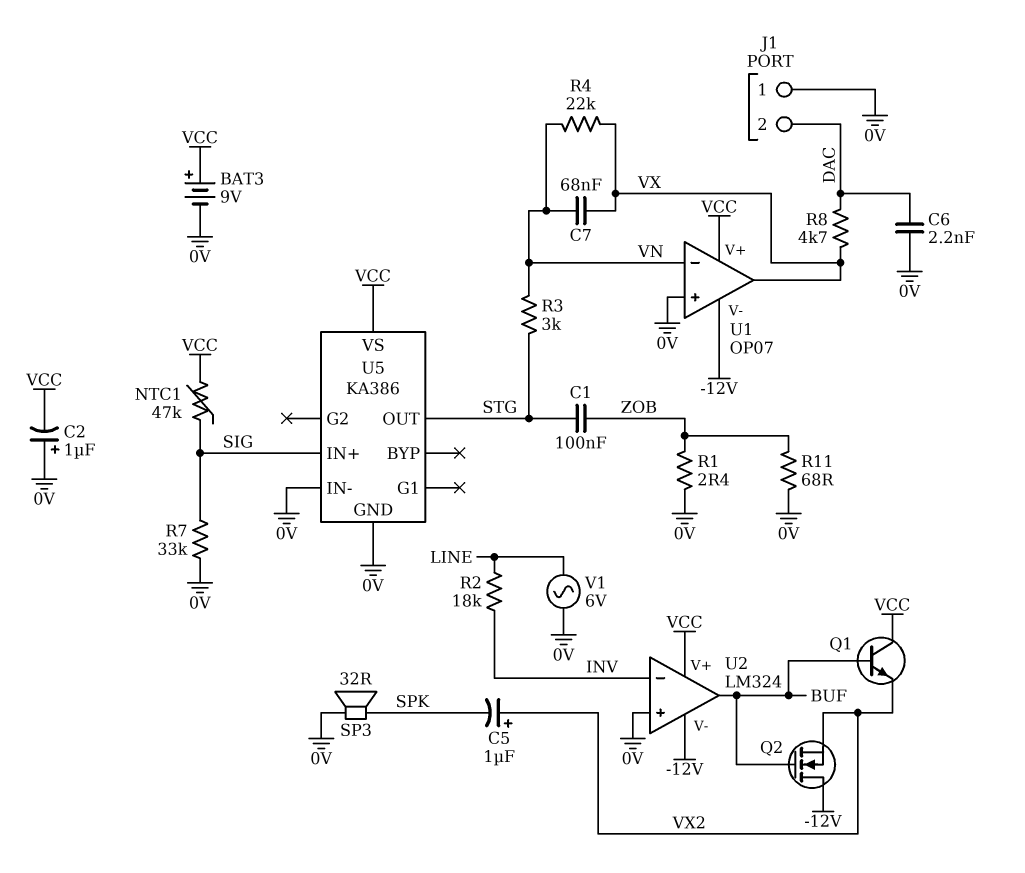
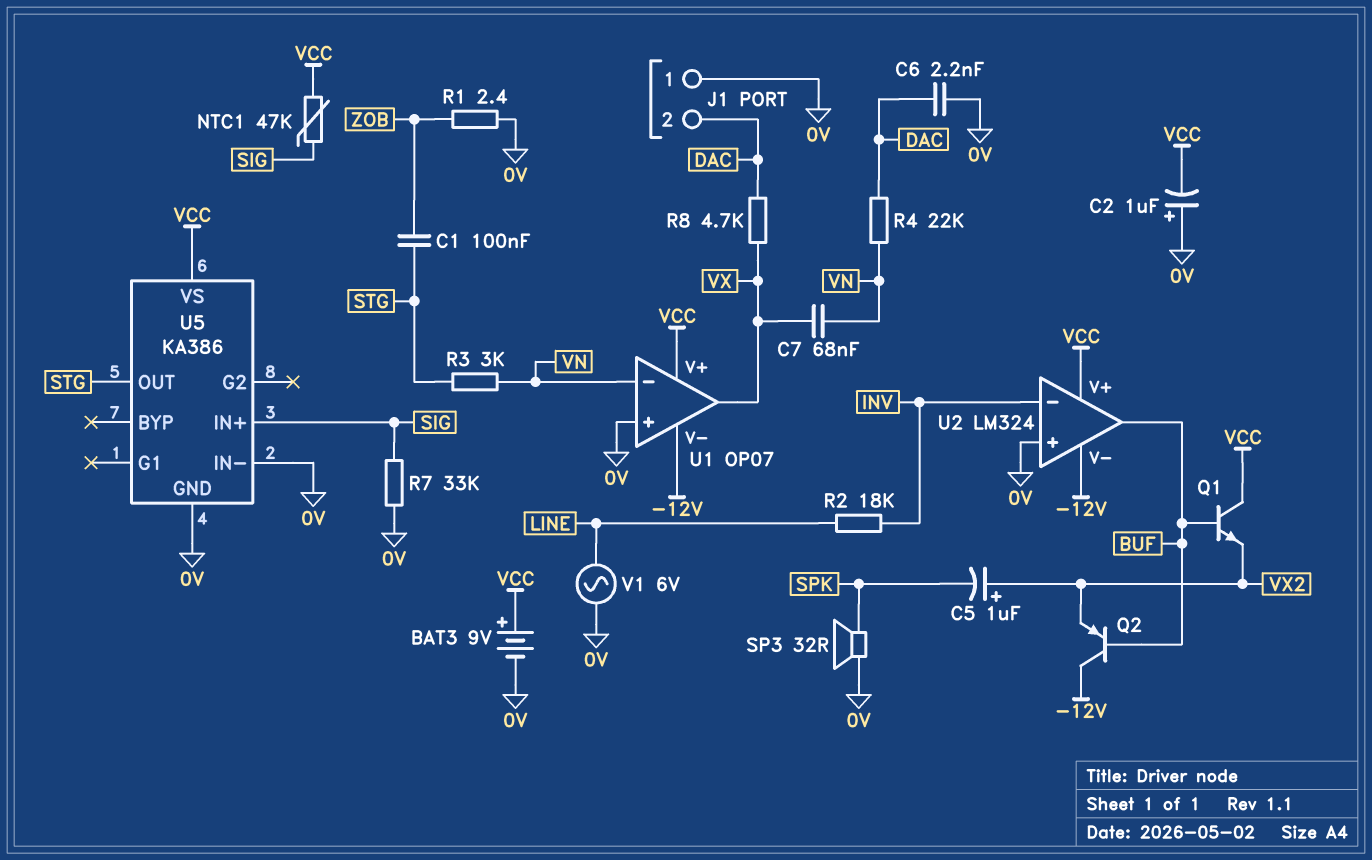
Q2: NMOS (G BUF, D -12V, S VX2) -> PNP (B BUF, C -12V, E VX2)
R4: 22k (VN, VX) -> 22k (DAC, VN)
R11: 68 (0V, ZOB) -> none

